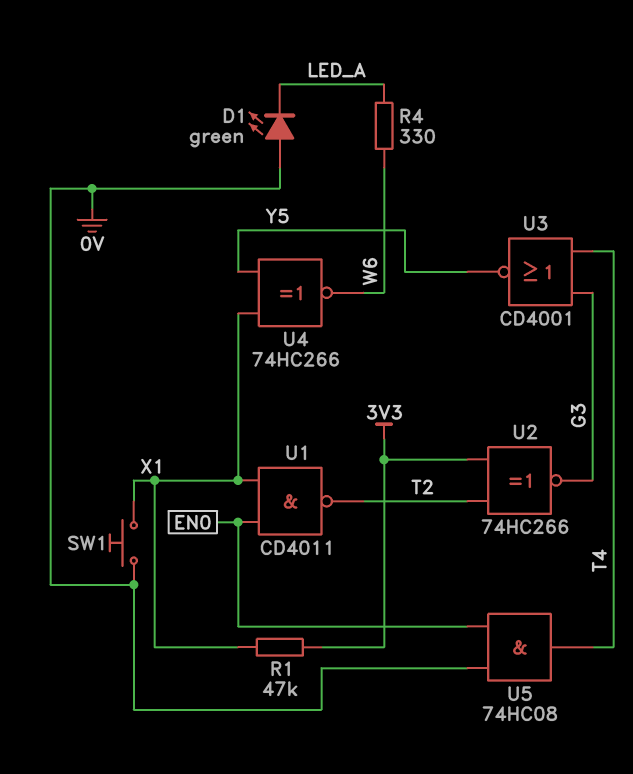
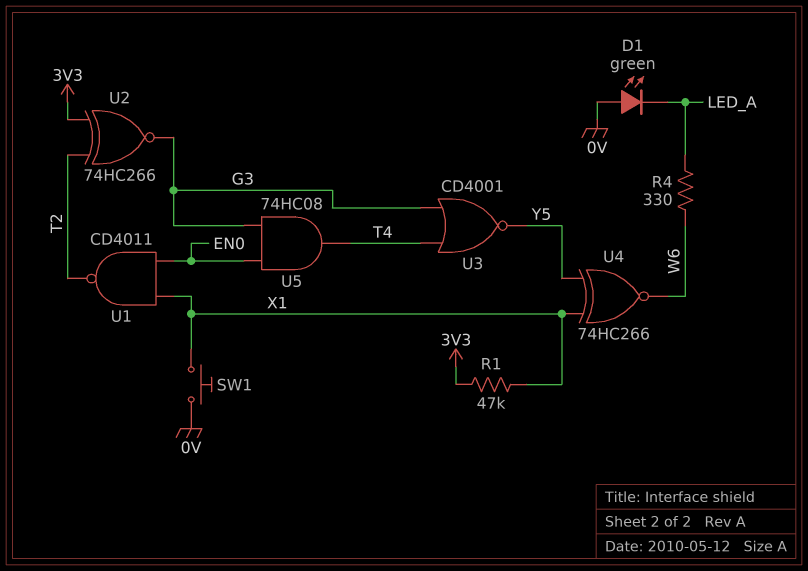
U5: AND 74HC08 (in 0V, in EN0, out T4) -> AND 74HC08 (in EN0, in G3, out T4)

